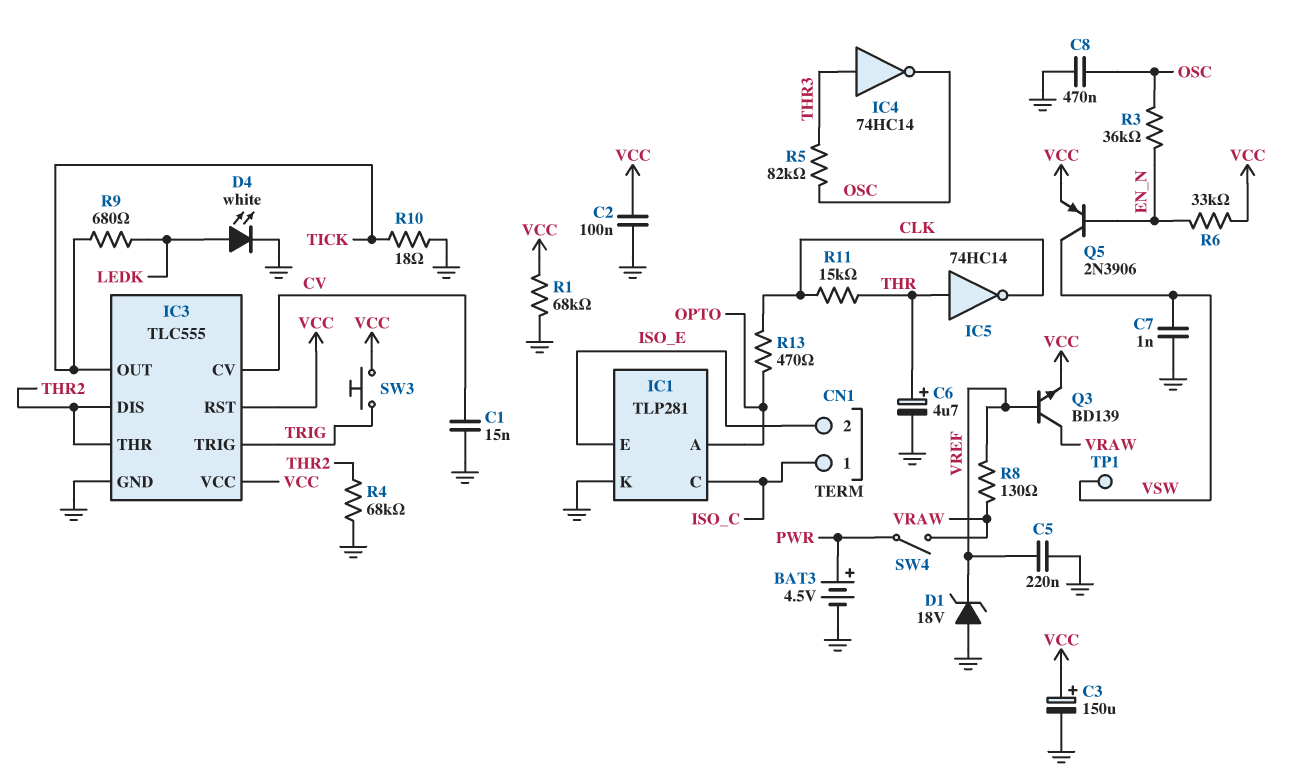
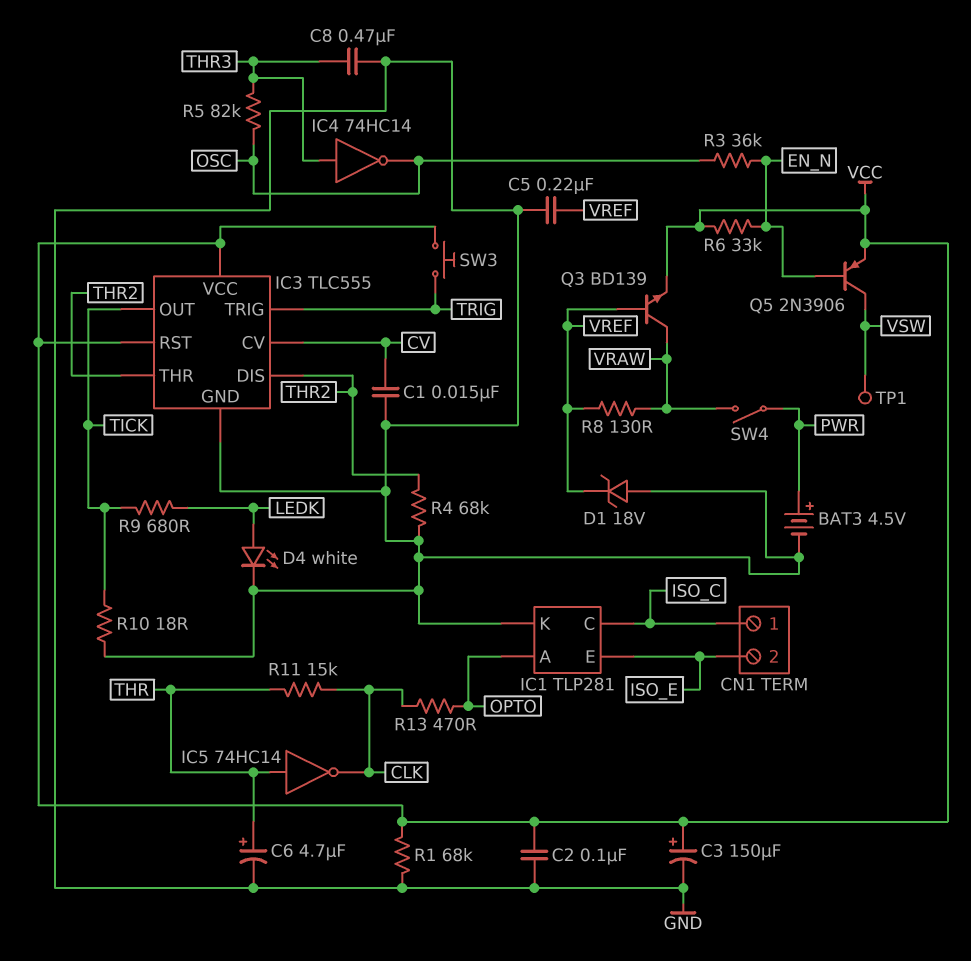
C7: 1nF (GND, VSW) -> none
C8: 470nF (GND, OSC) -> 470nF (GND, THR3)

